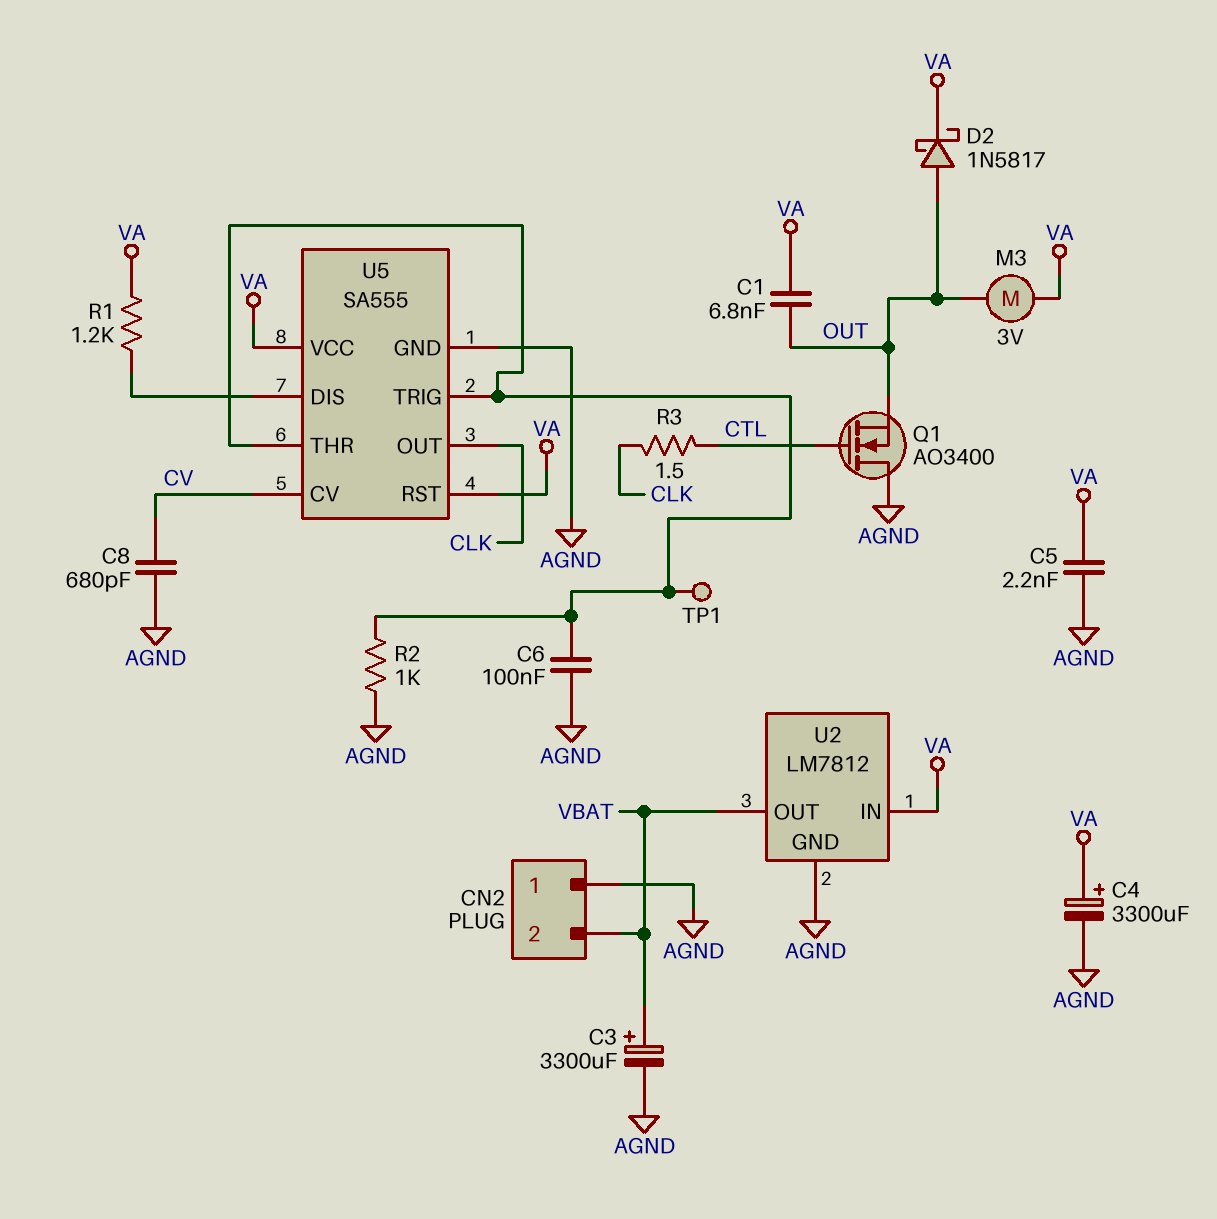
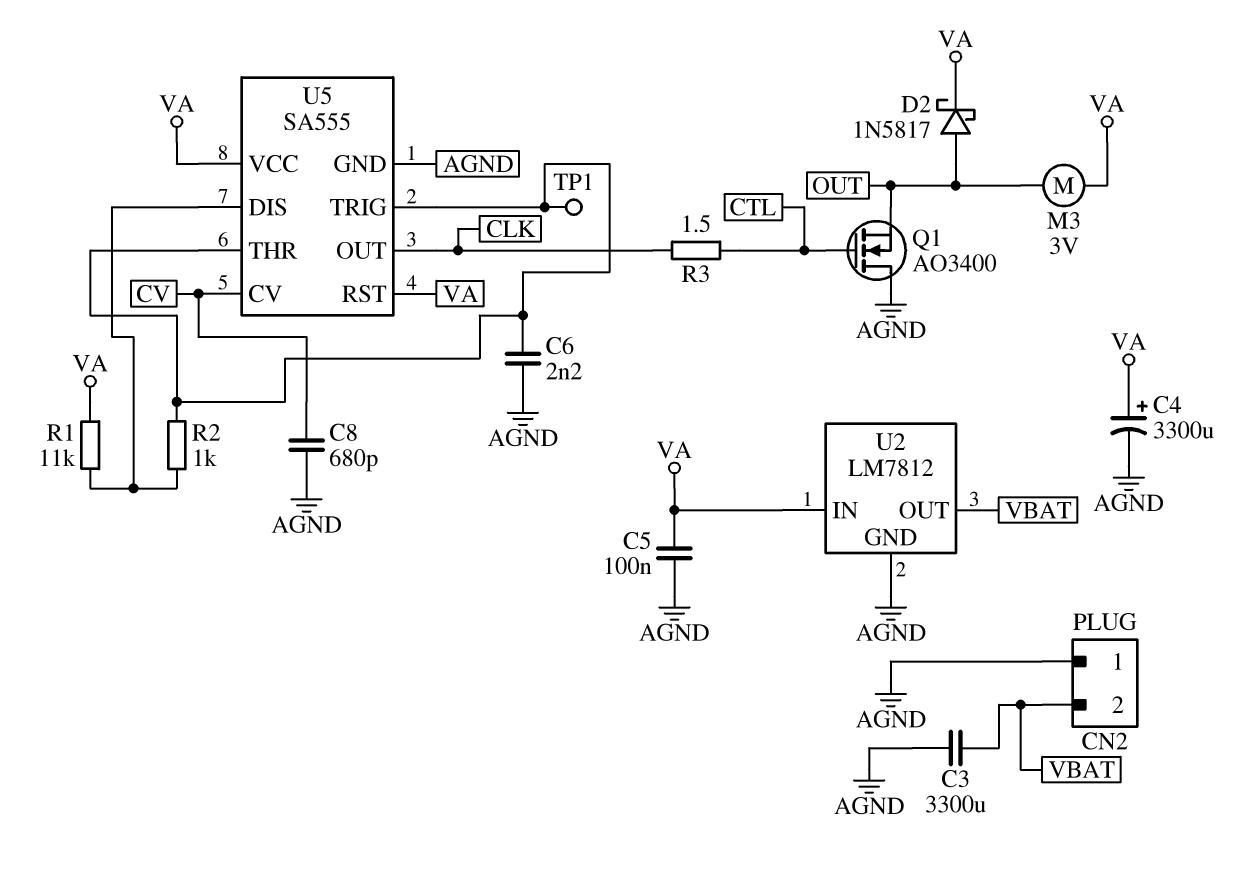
C1: 6.8nF (OUT, VA) -> none
C3: 3300uF (plus VBAT, minus AGND) -> 3300uF (AGND, VBAT)
C5: 2.2nF (AGND, VA) -> 100nF (AGND, VA)
C6: 100nF (AGND, U5/THR) -> 2.2nF (AGND, U5/THR)
R1: 1.2k (U5/DIS, VA) -> 11k (U5/DIS, VA)
R2: 1k (AGND, U5/THR) -> 1k (U5/DIS, U5/THR)

